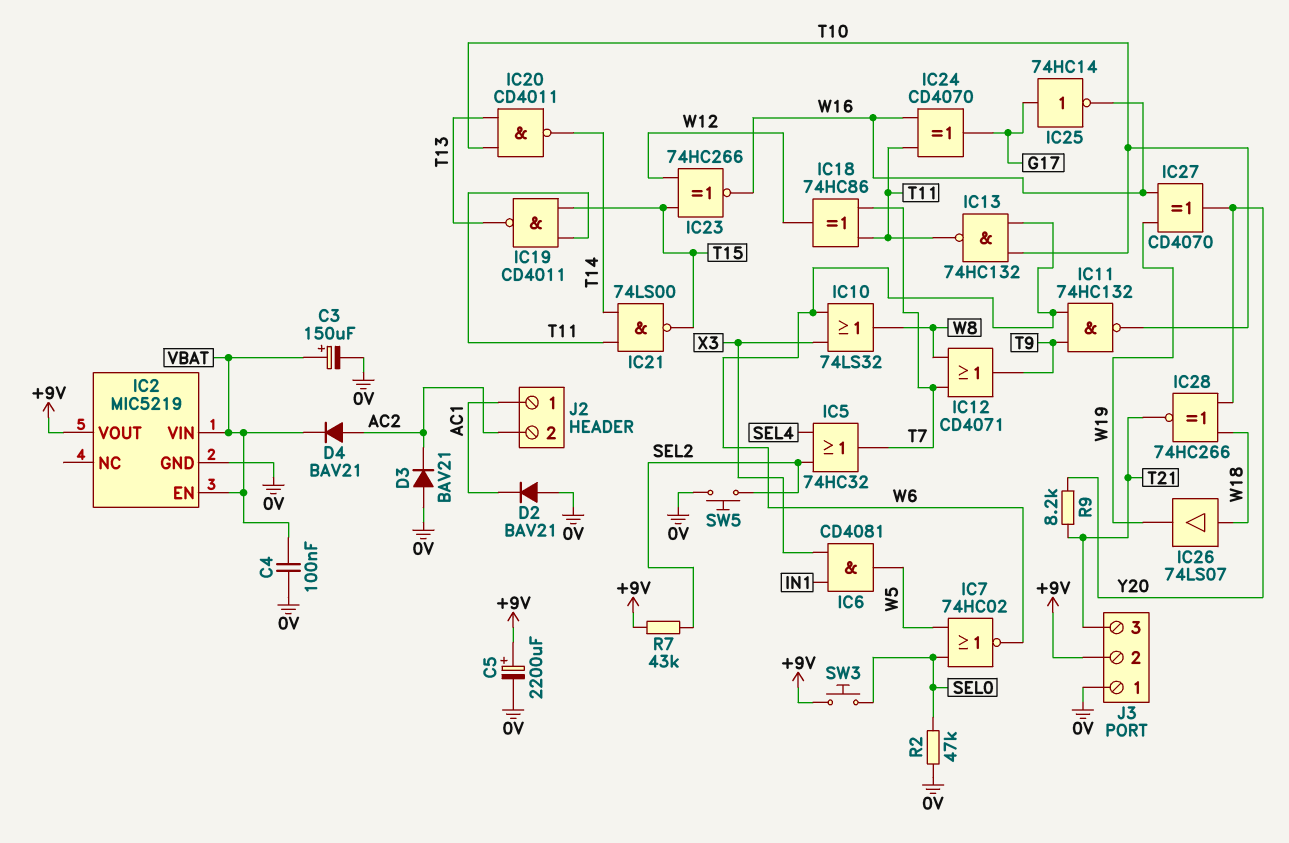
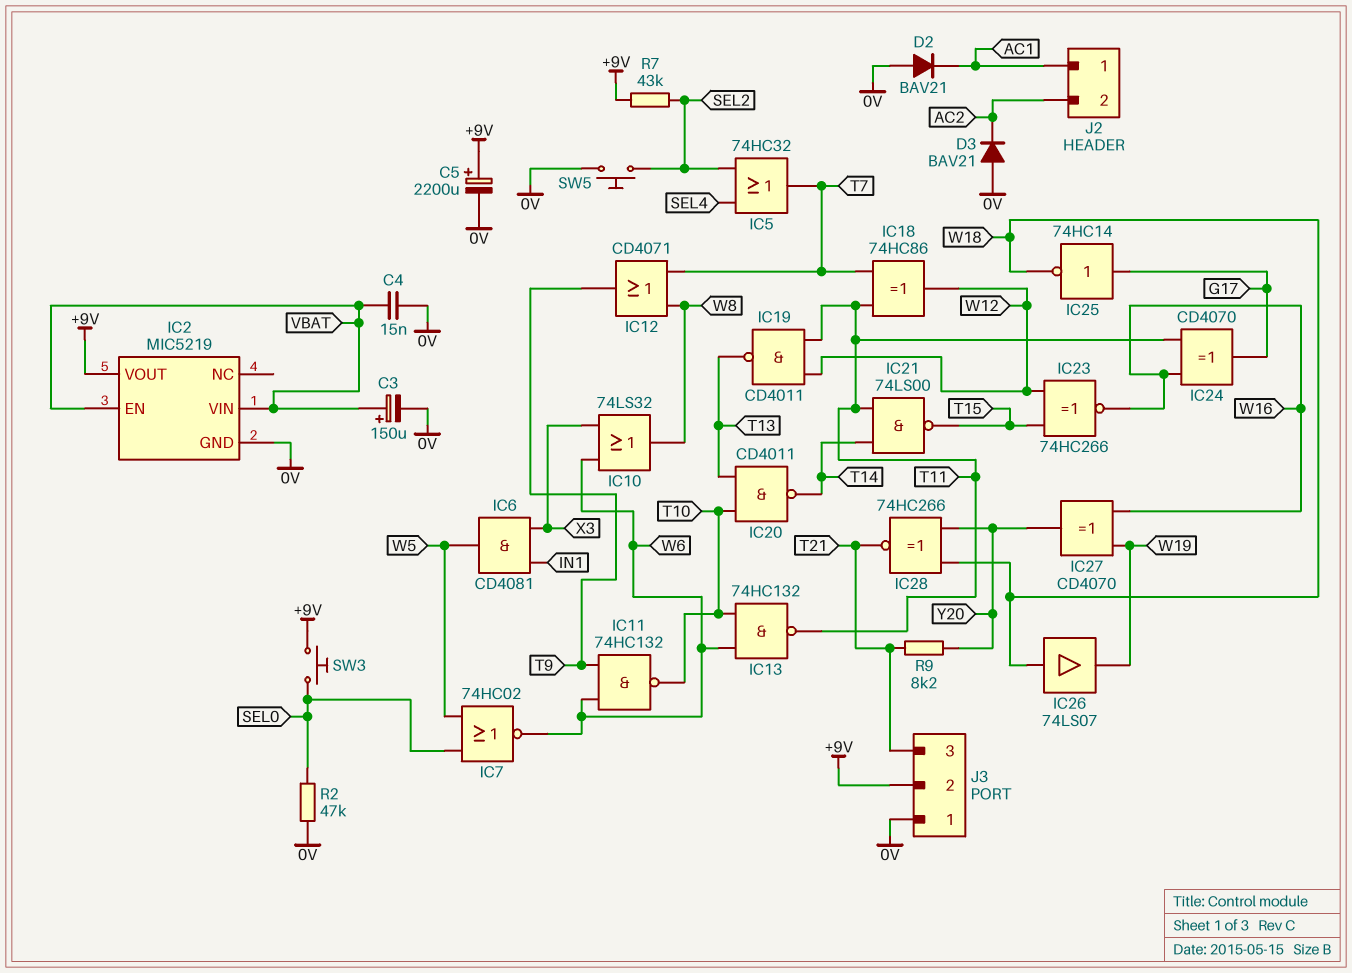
C4: 100nF (0V, VBAT) -> 15nF (0V, VBAT)
D4: diode BAV21 (A AC2, K VBAT) -> none
IC19: NAND CD4011 (in T11, in T15, out T13) -> NAND CD4011 (in T11, in W12, out T13)
IC25: NOT 74HC14 (in G17, out W16) -> NOT 74HC14 (in G17, out W18)

